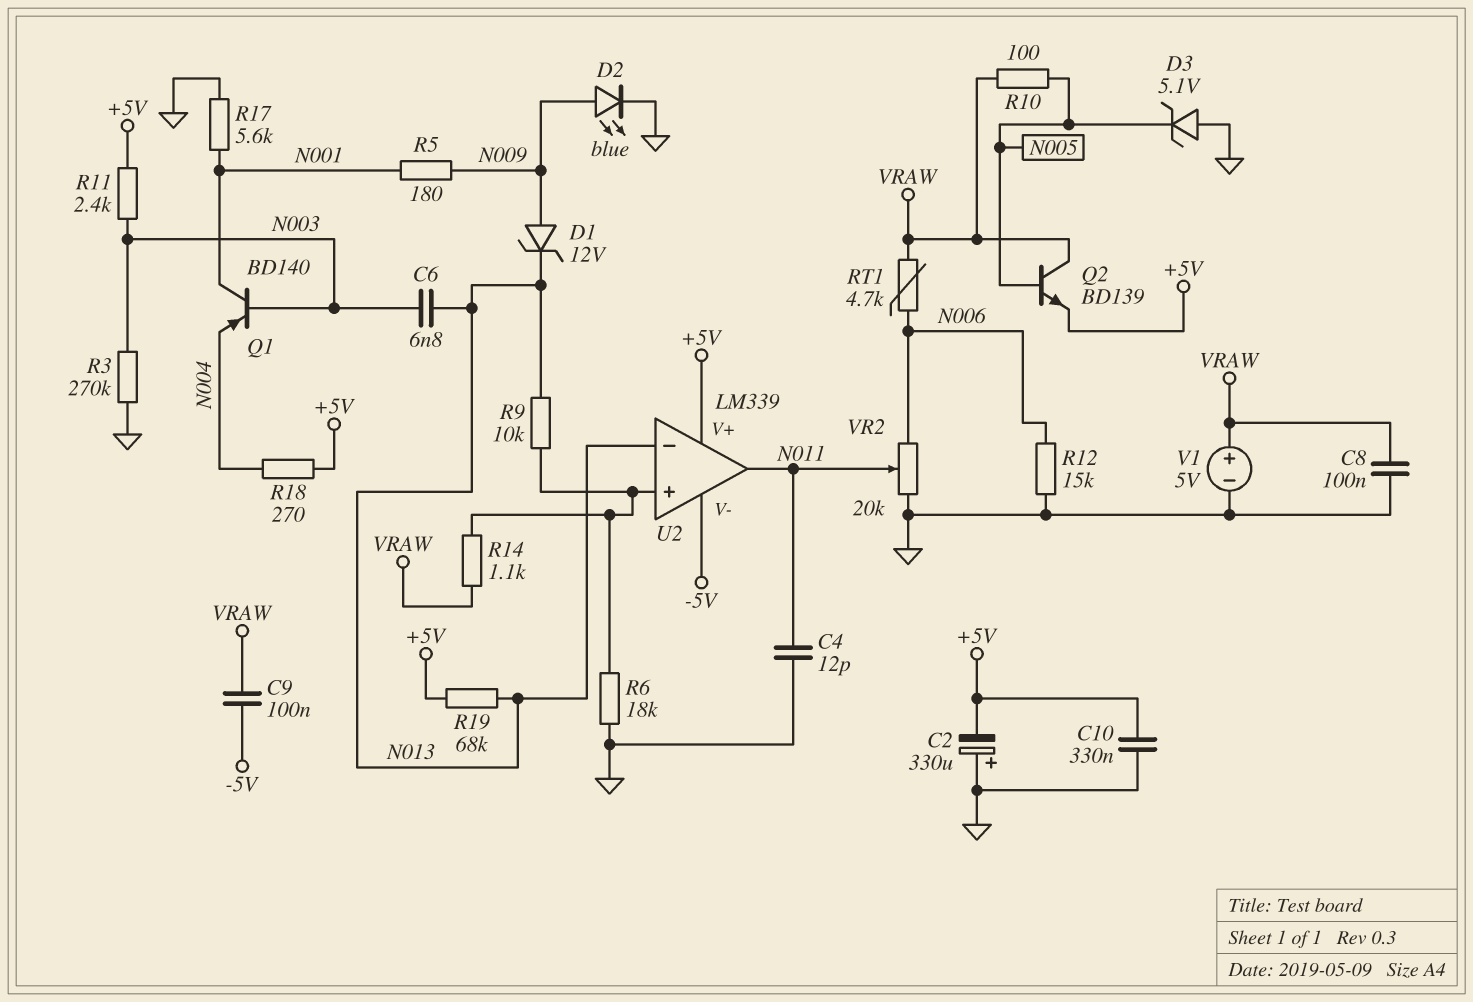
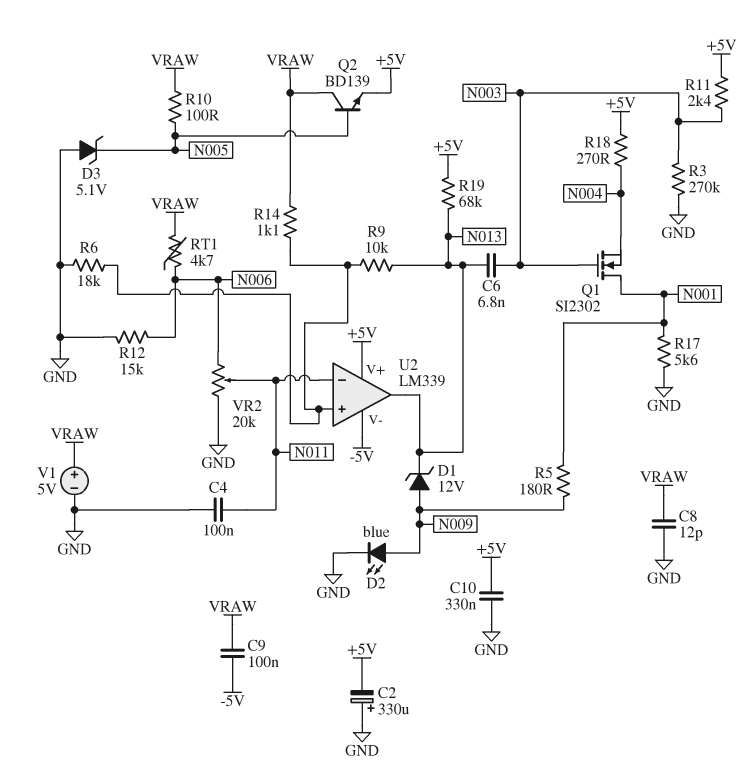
C4: 12pF (GND, N011) -> 100nF (GND, N011)
C8: 100nF (GND, VRAW) -> 12pF (GND, VRAW)
Q1: PNP BD140 (B N003, C N001, E N004) -> NMOS SI2302 (G N003, D N001, S N004)
U2 pin in-: N013 -> N011
U2 pin out: N011 -> N013

